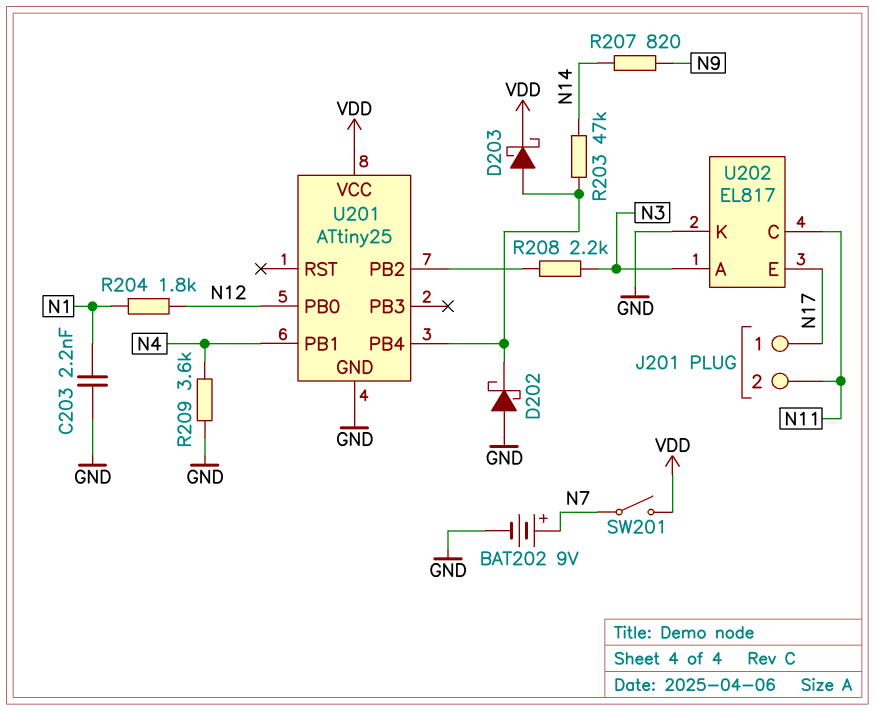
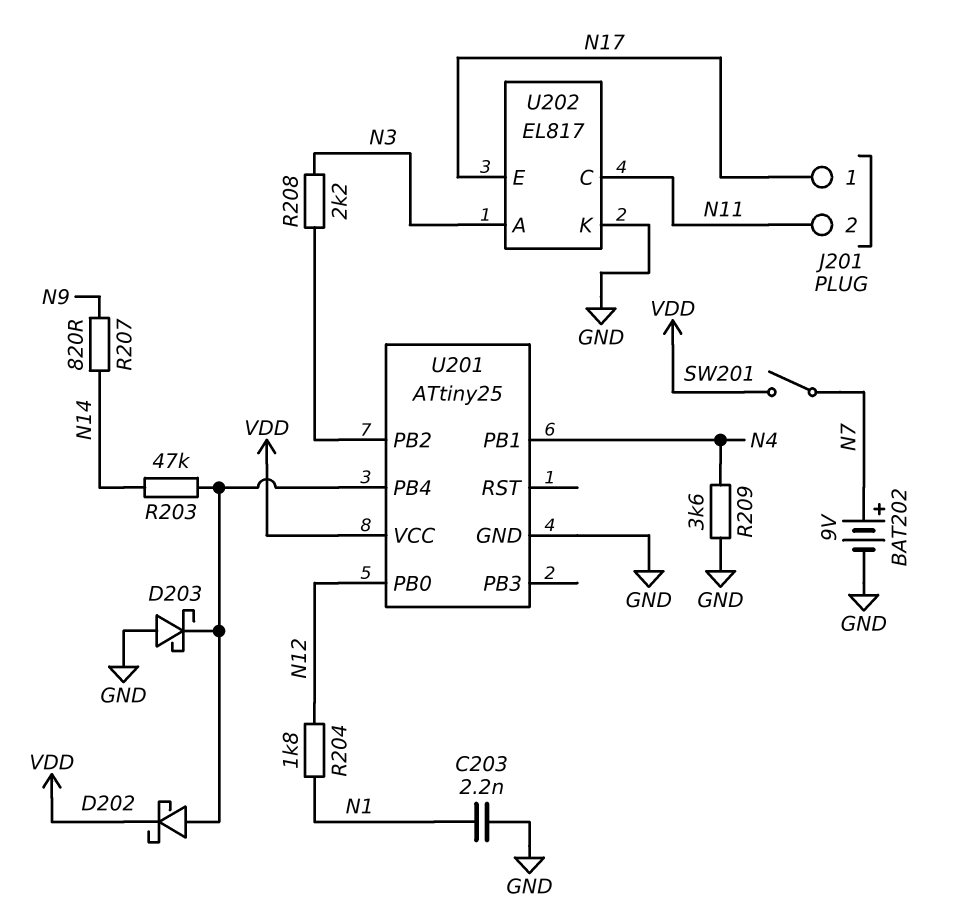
D202: schottky (A GND, K U201/PB4) -> schottky (A U201/PB4, K VDD)
D203: schottky (A U201/PB4, K VDD) -> schottky (A GND, K U201/PB4)

